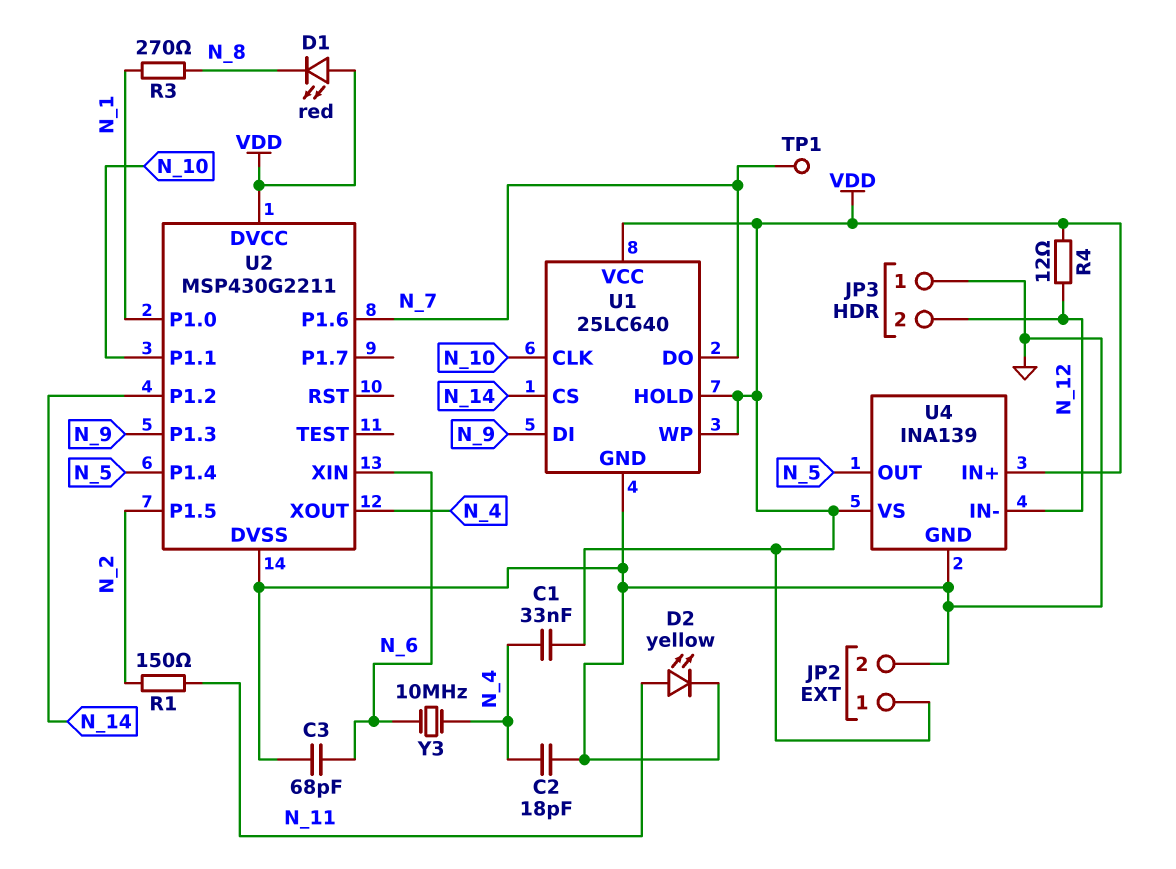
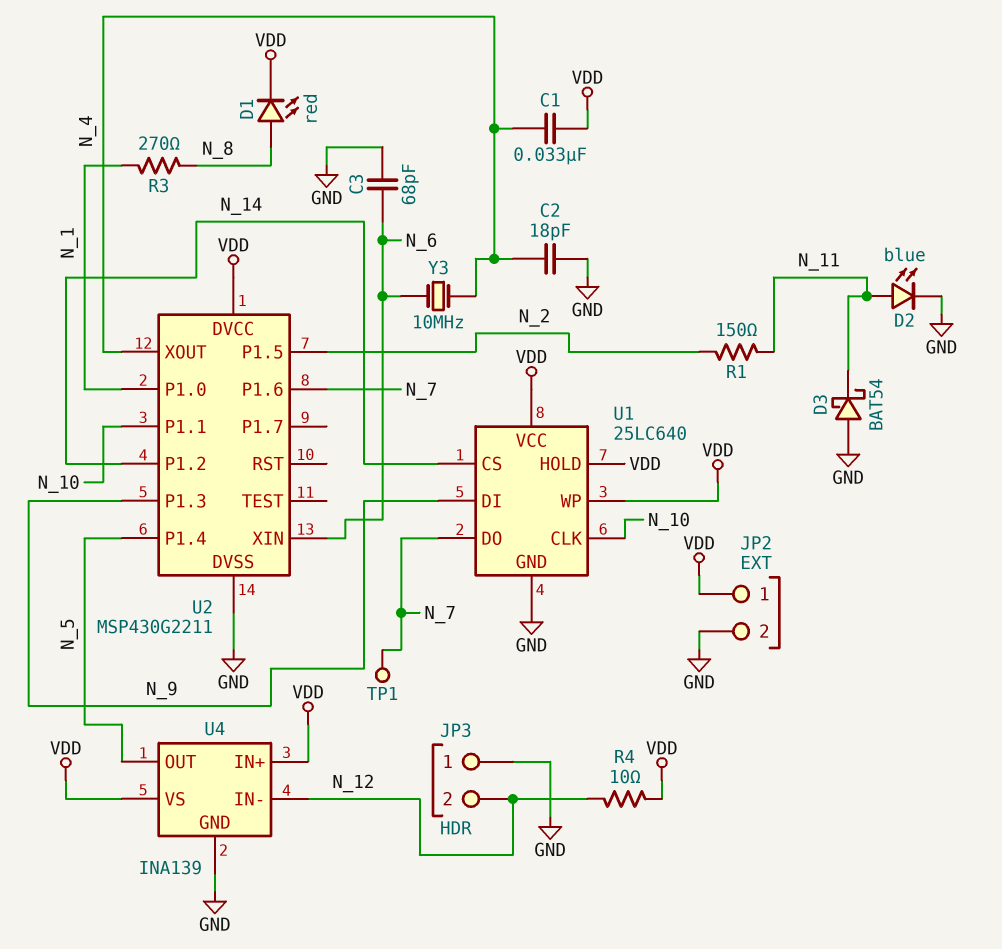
D1: LED red (A VDD, K N_8) -> LED red (A N_8, K VDD)
D2: LED yellow (A N_11, K GND) -> LED blue (A N_11, K GND)
D3: none -> schottky BAT54 (A GND, K N_11)
R4: 12 (N_12, VDD) -> 10 (N_12, VDD)

